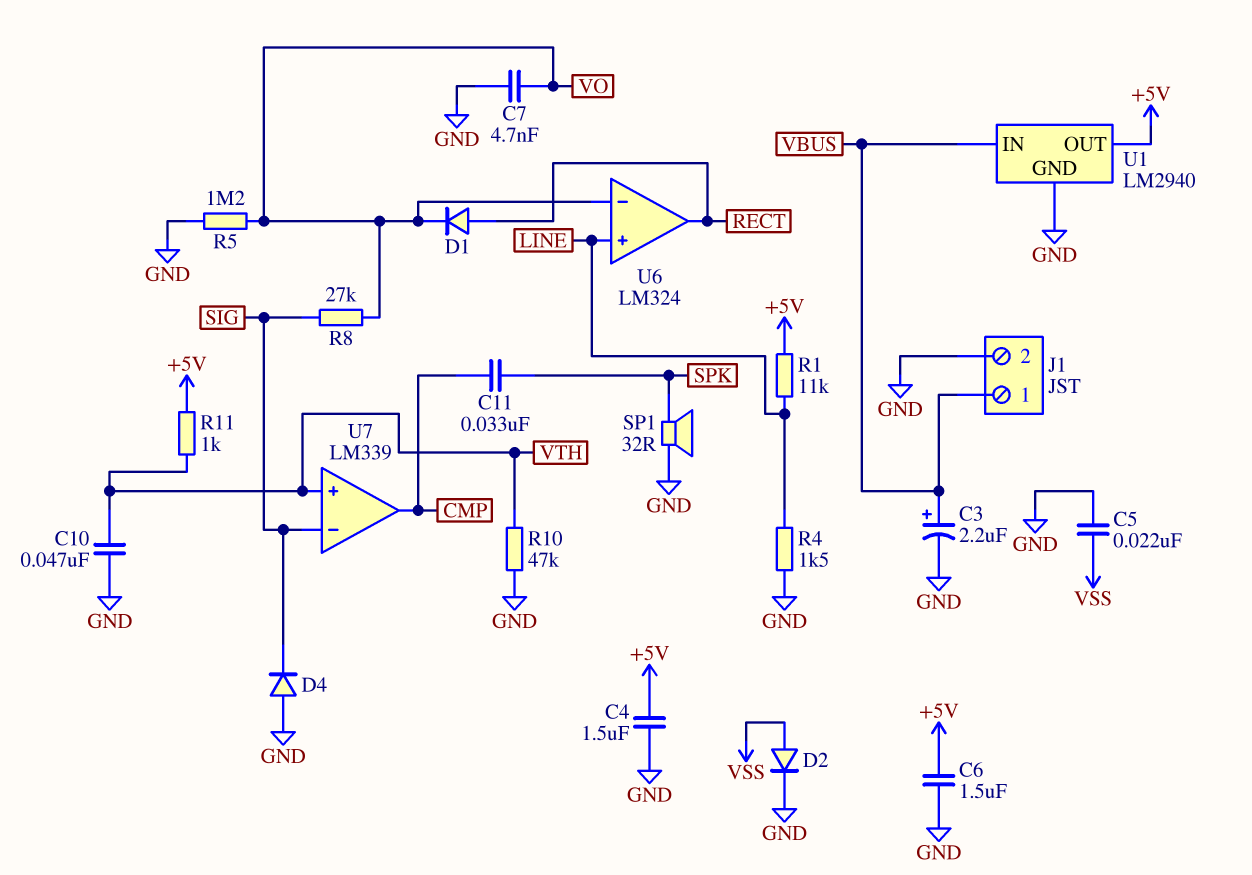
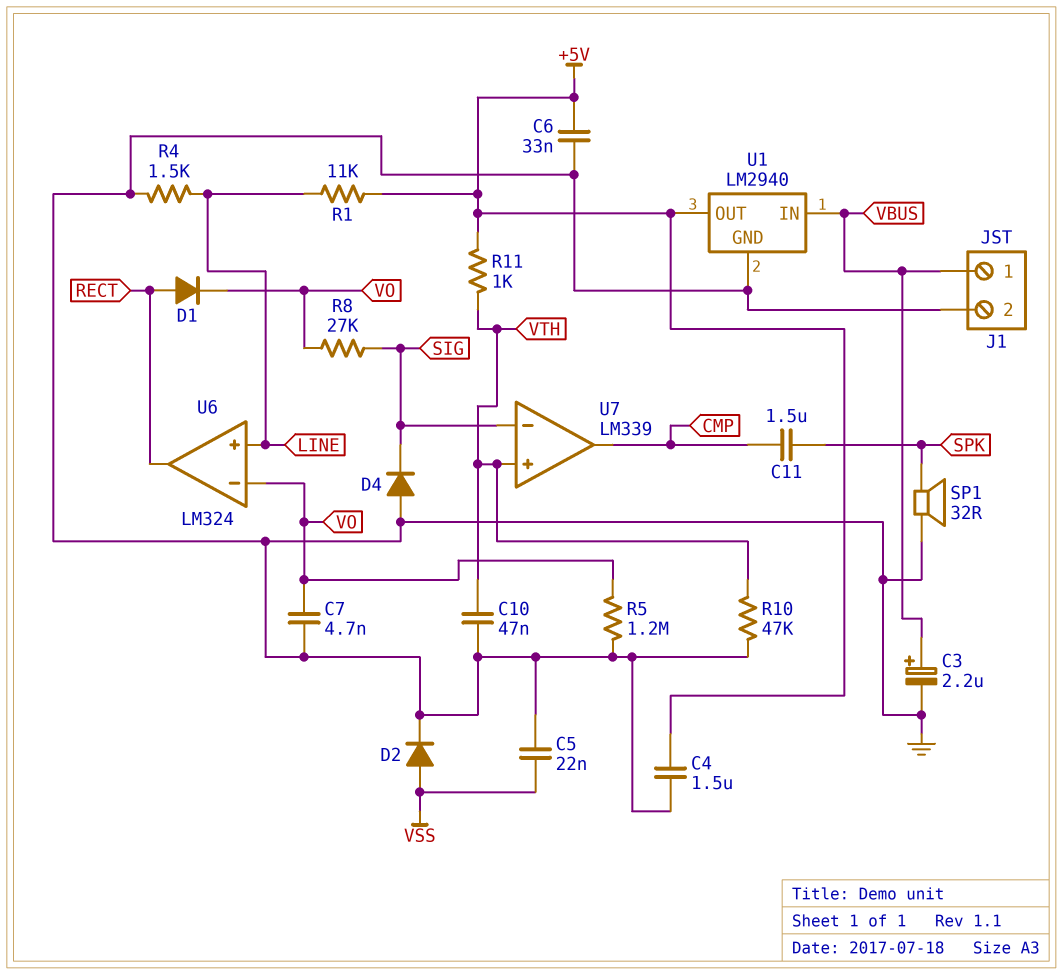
C6: 1.5uF (+5V, GND) -> 33nF (+5V, GND)
C11: 33nF (CMP, SPK) -> 1.5uF (CMP, SPK)

